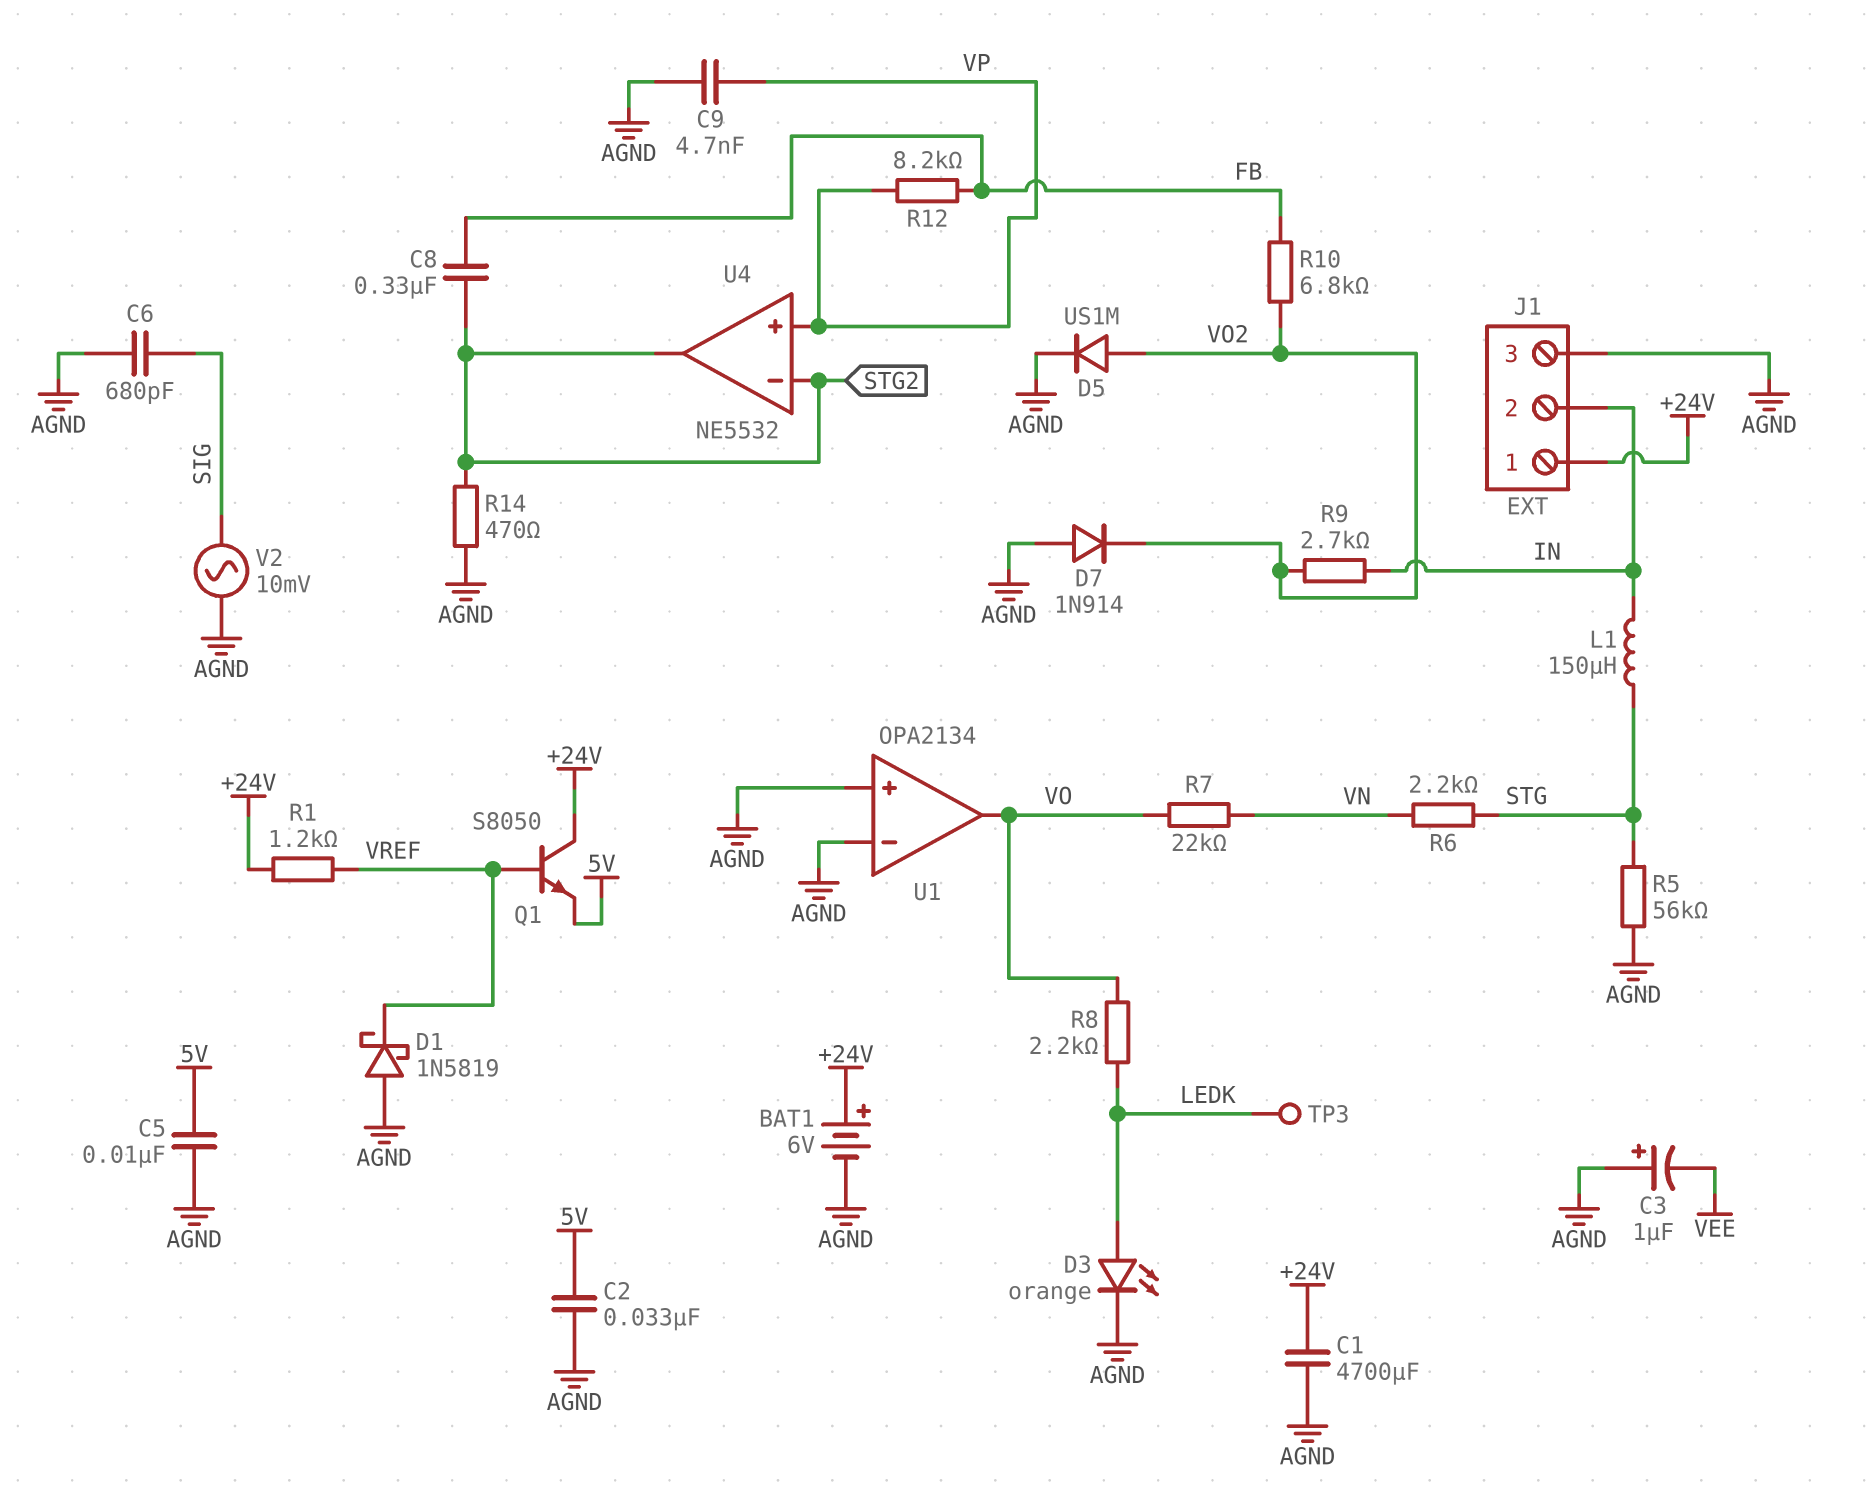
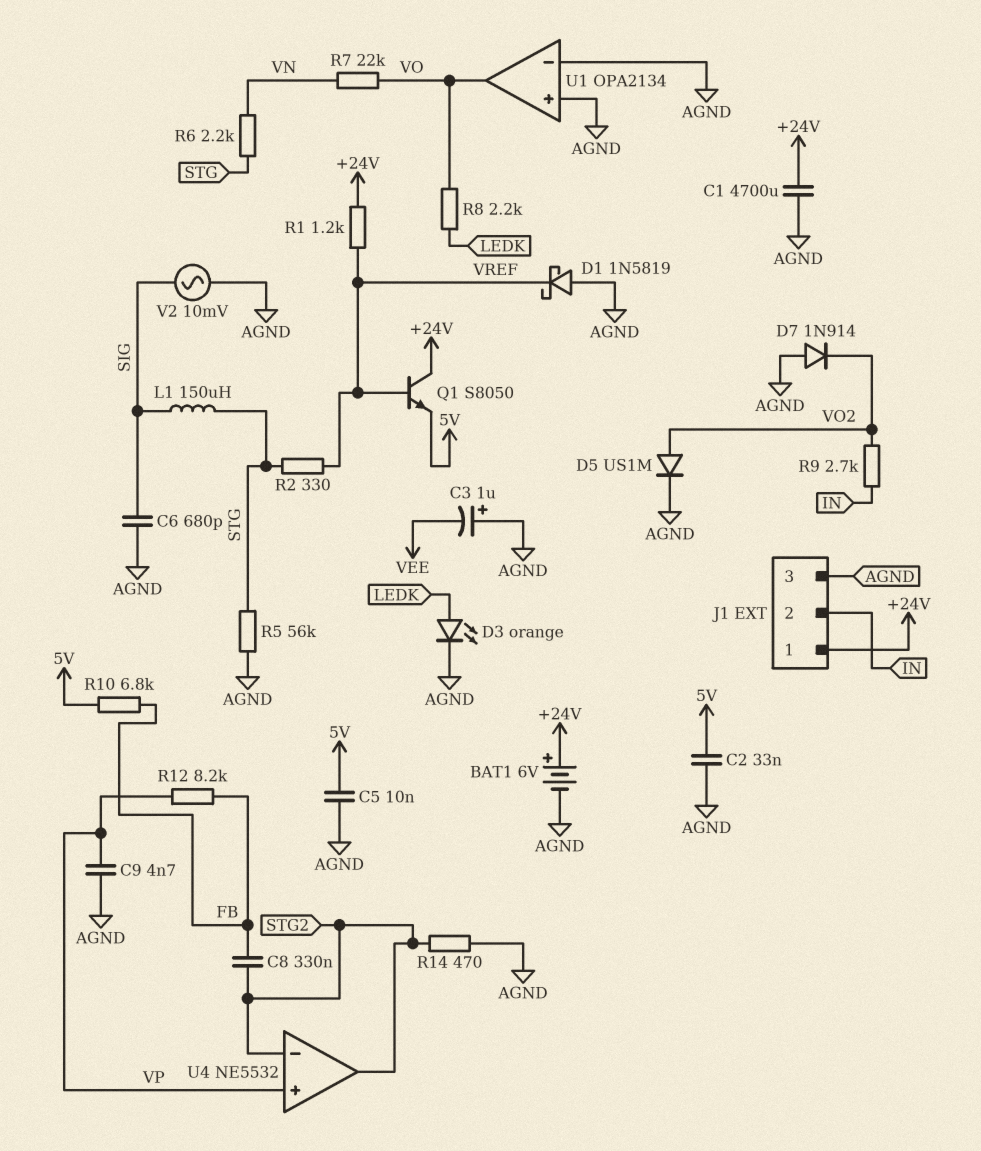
L1: 150uH (IN, STG) -> 150uH (SIG, STG)
R2: none -> 330 (STG, VREF)
R10: 6.8k (FB, VO2) -> 6.8k (5V, FB)
TP3: test point (LEDK) -> none

